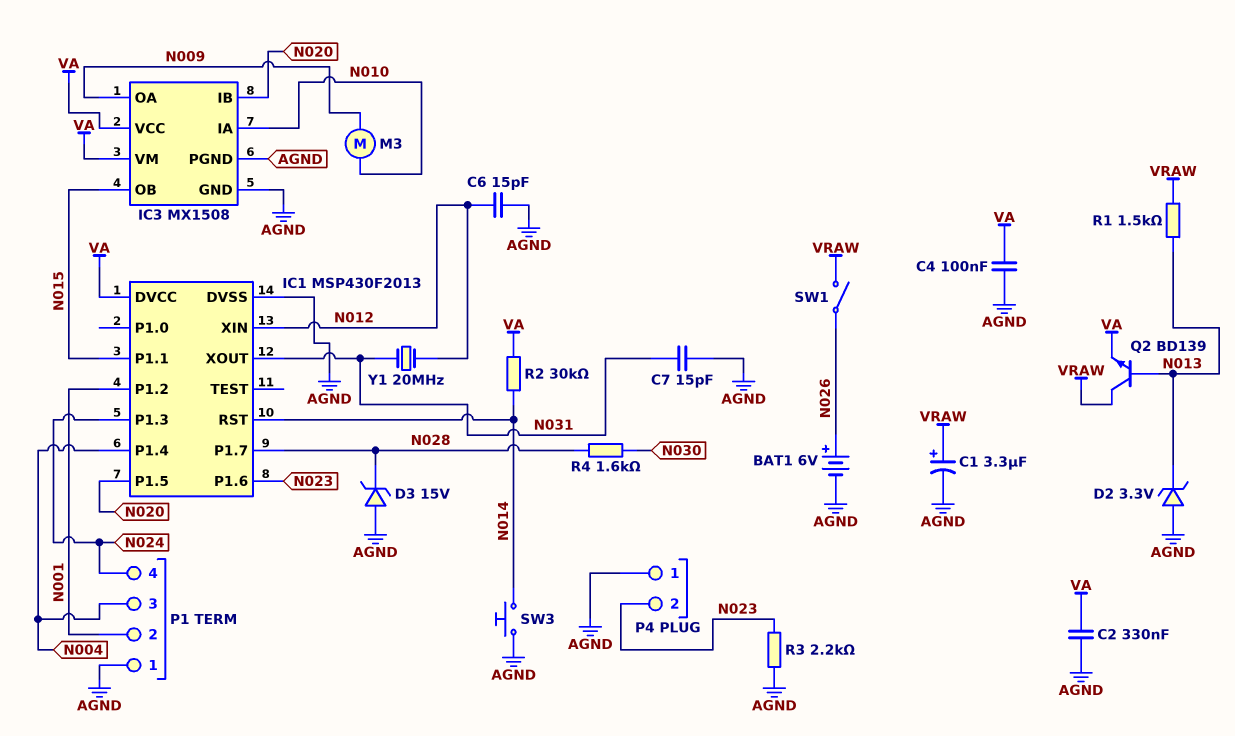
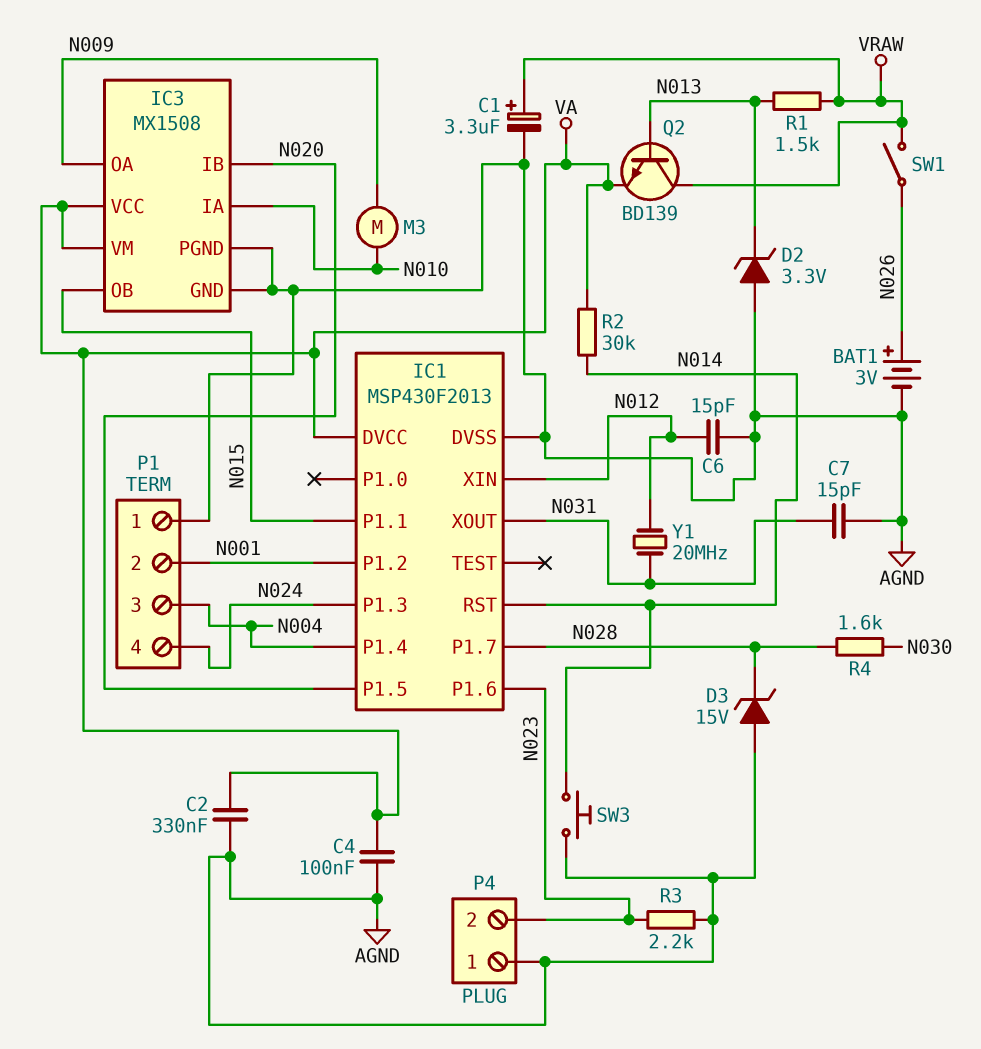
BAT1: 6V (plus N026, minus AGND) -> 3V (plus N026, minus AGND)

